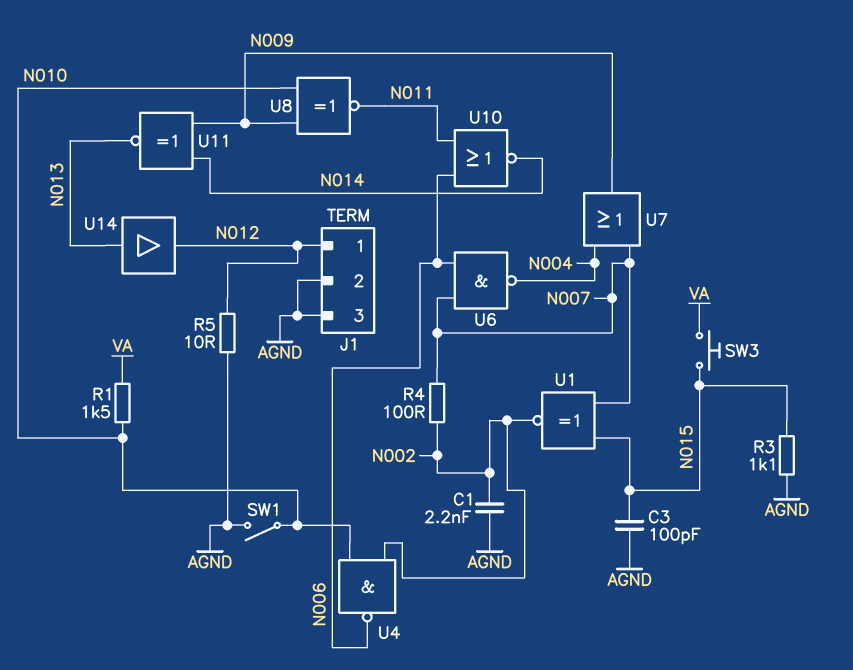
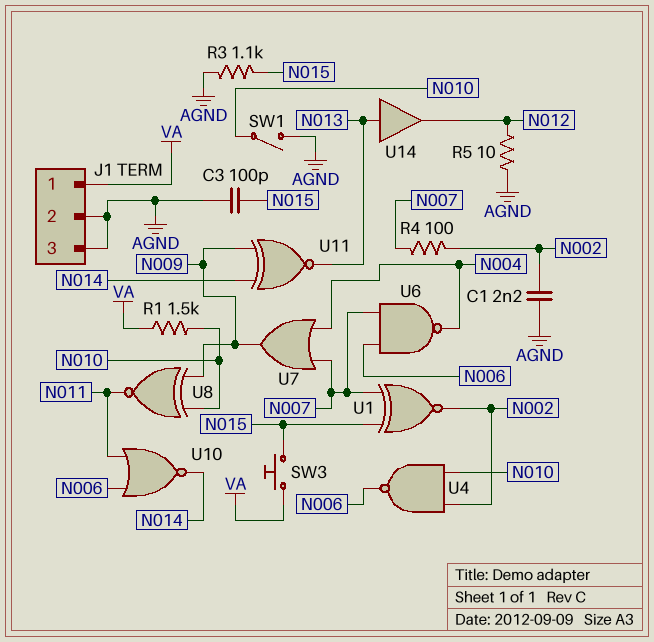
J1 pin 1: N012 -> VA

